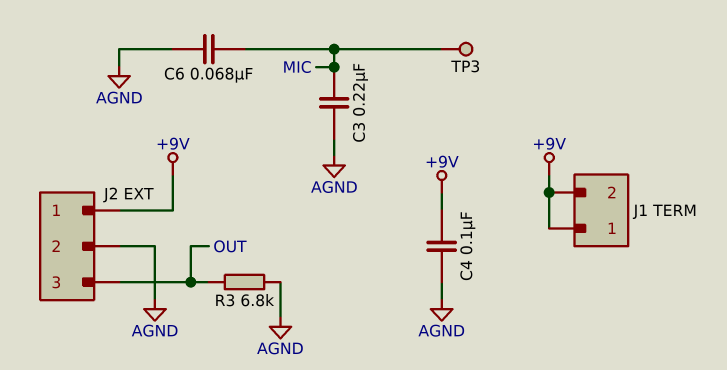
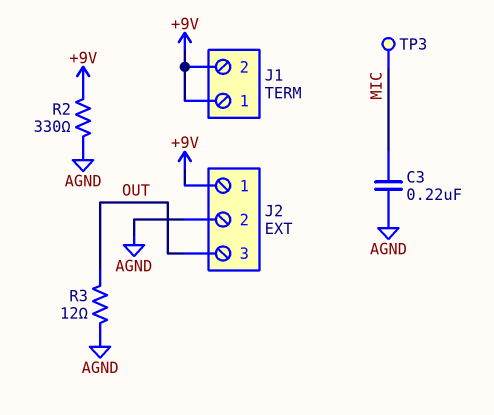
C4: 100nF (+9V, AGND) -> none
C6: 68nF (AGND, MIC) -> none
R2: none -> 330 (+9V, AGND)
R3: 6.8k (AGND, OUT) -> 12 (AGND, OUT)

